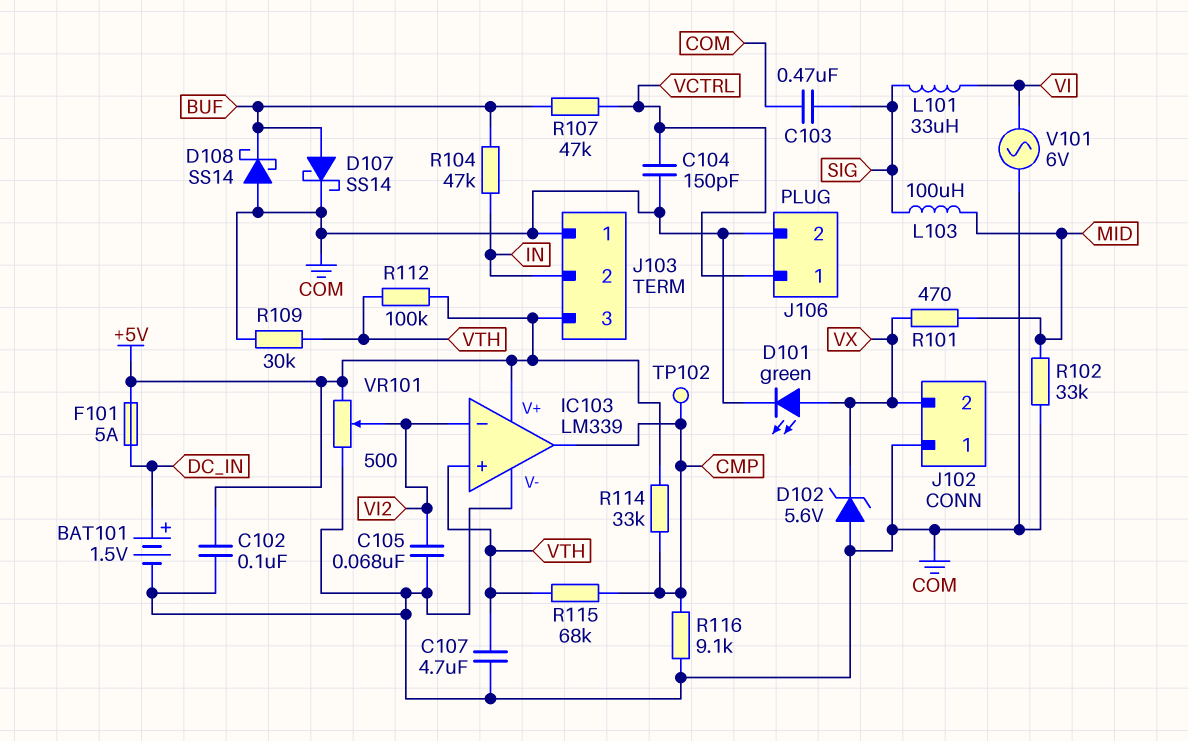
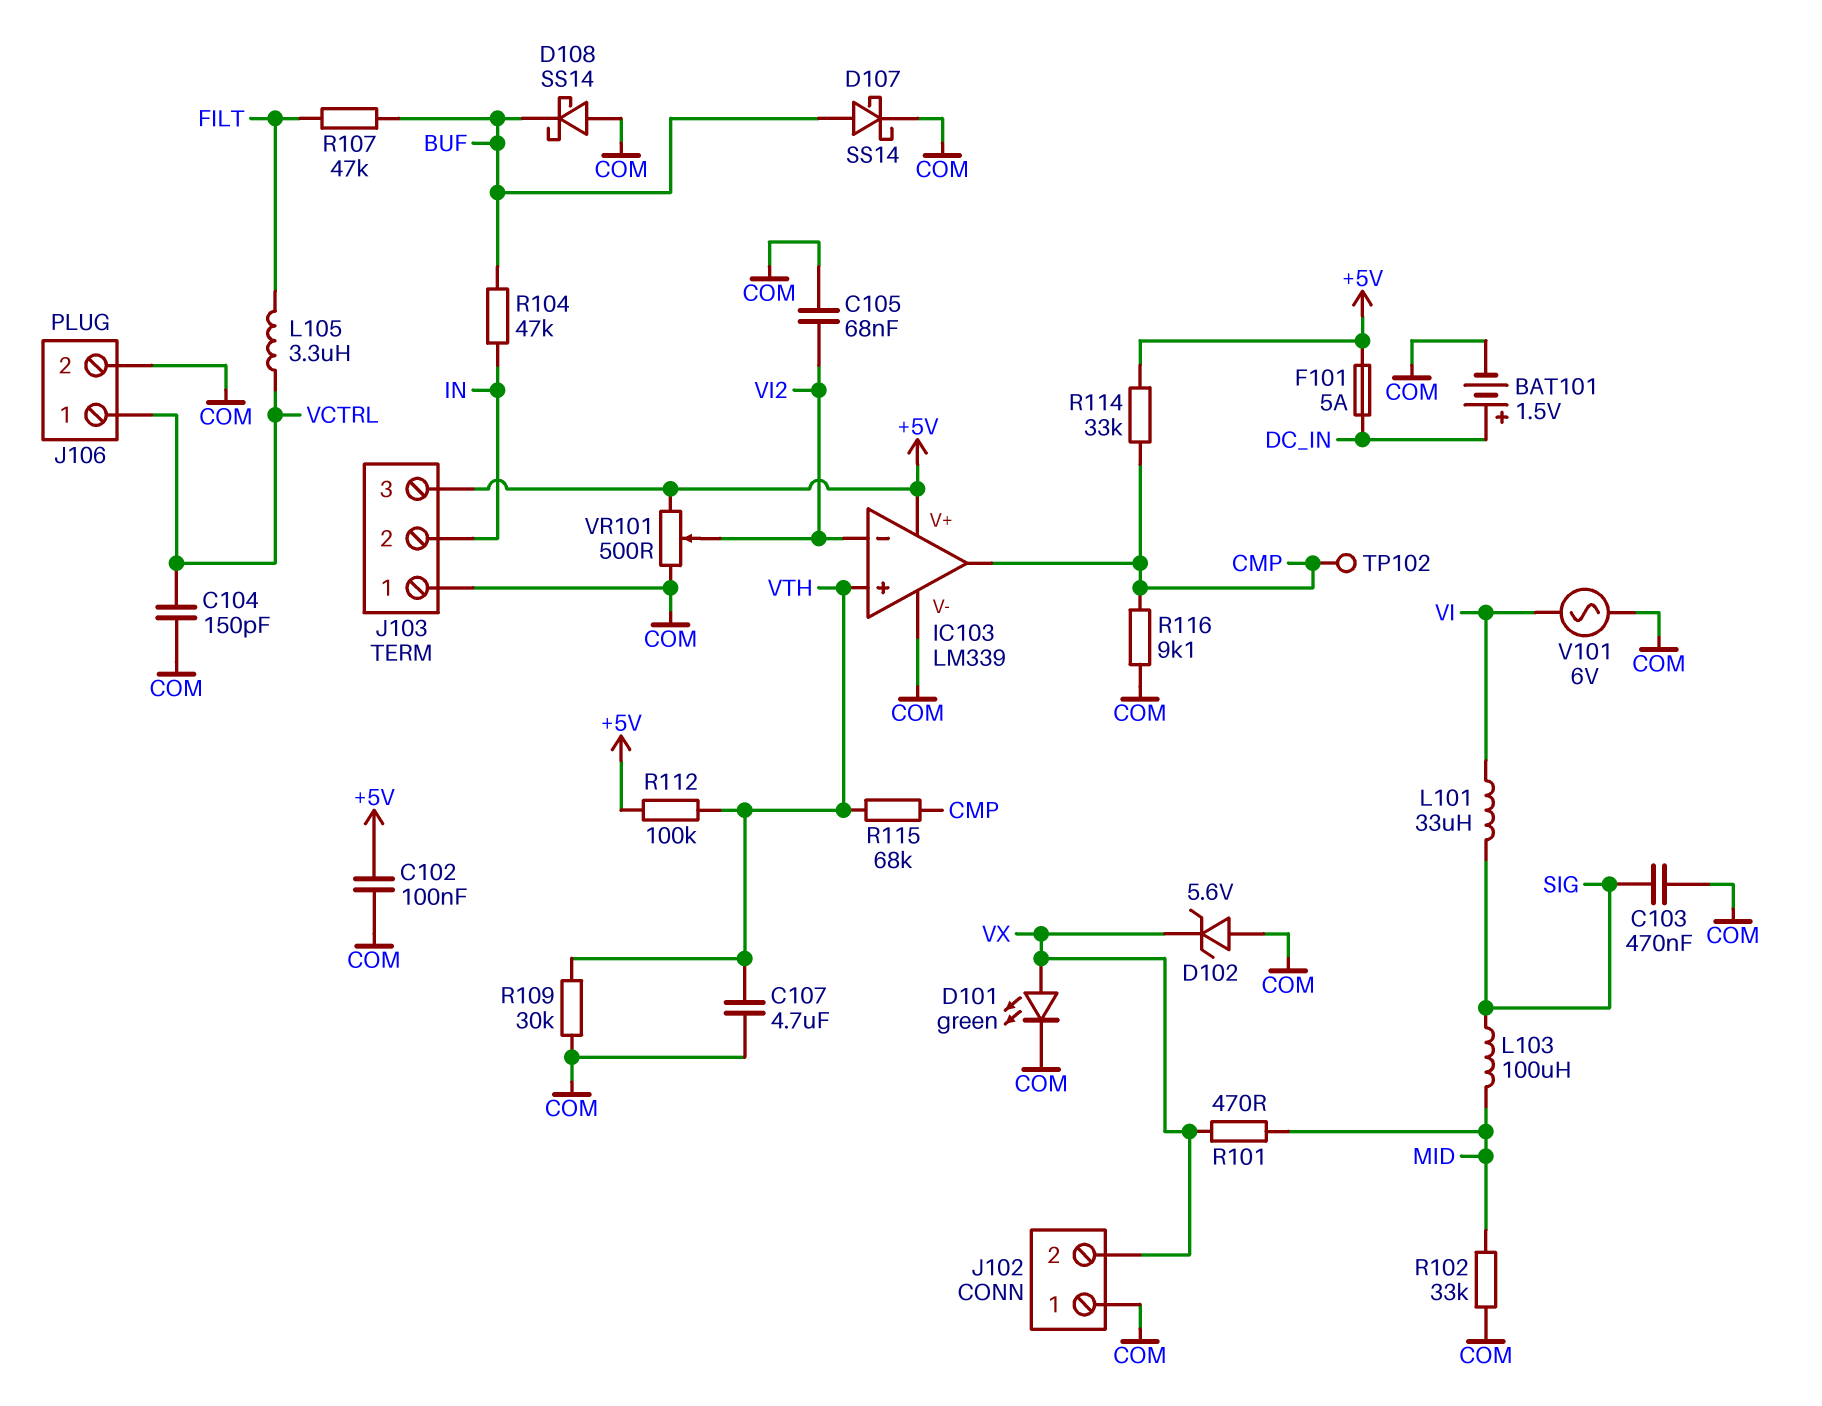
L105: none -> 3.3uH (FILT, VCTRL)
R107: 47k (BUF, VCTRL) -> 47k (BUF, FILT)

